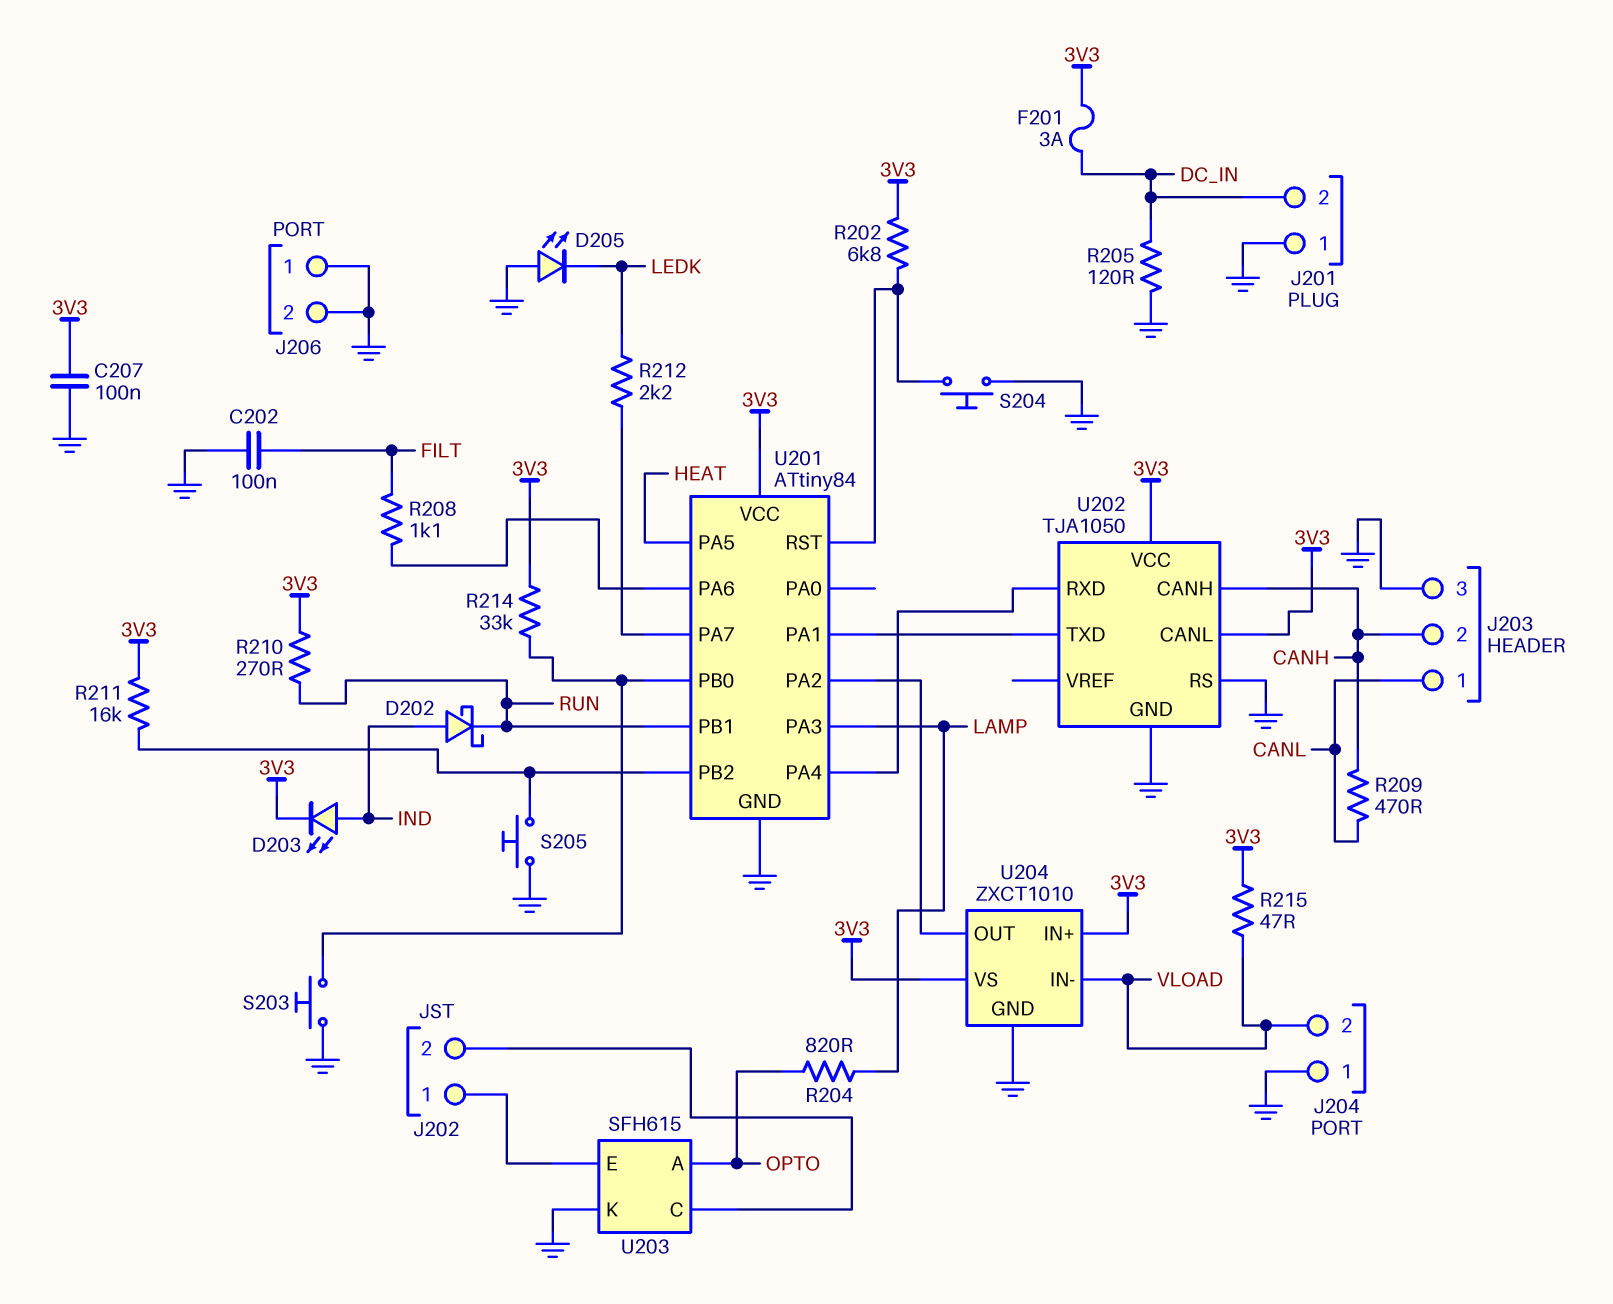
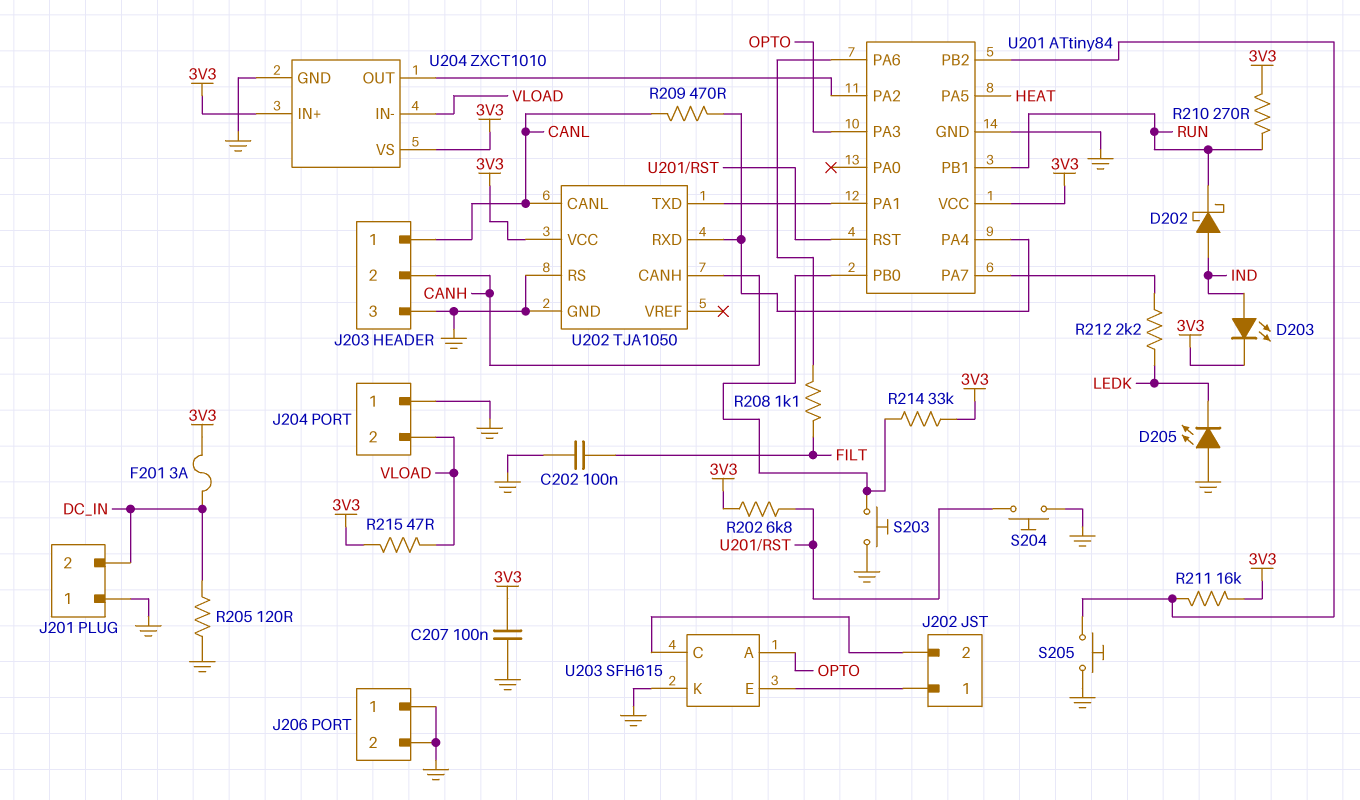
R204: 820 (LAMP, OPTO) -> none
R209: 470 (CANH, CANL) -> 470 (CANL, U201/PA4)
U201 pin PA3: LAMP -> OPTO
U202 pin CANL: 3V3 -> CANL

